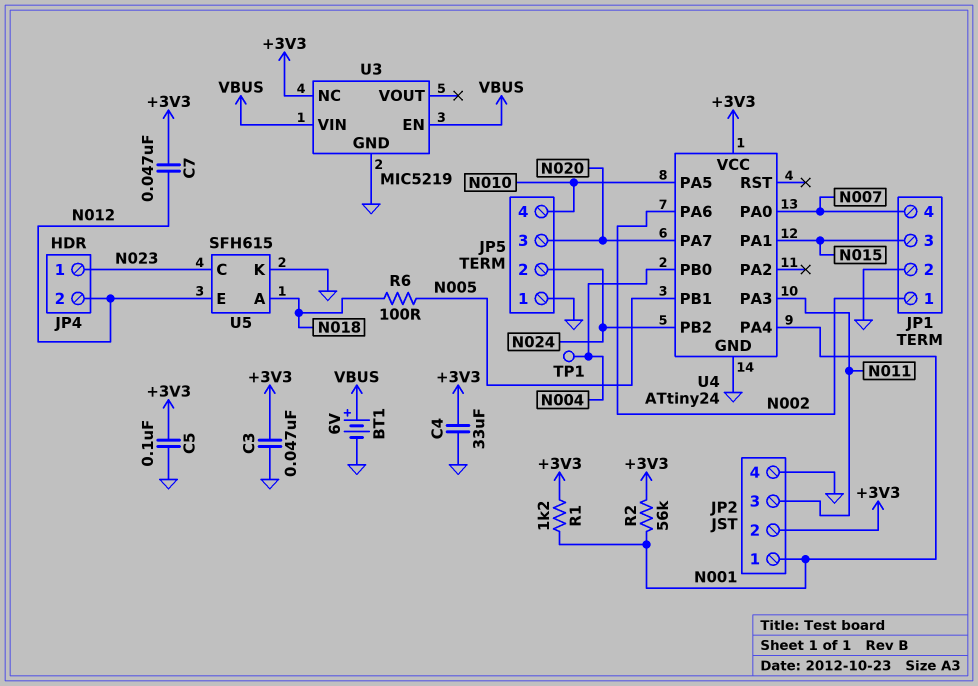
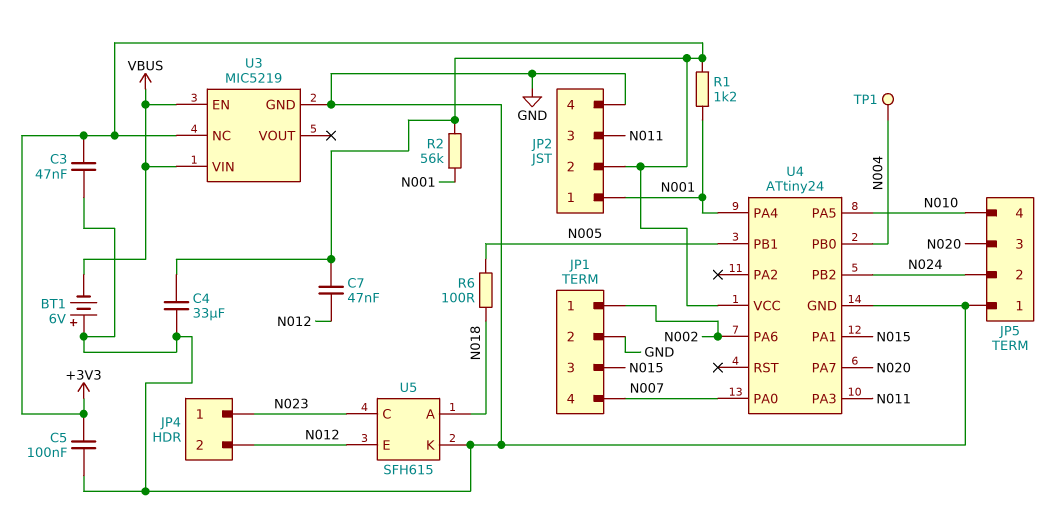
BT1: 6V (plus VBUS, minus GND) -> 6V (plus GND, minus VBUS)

